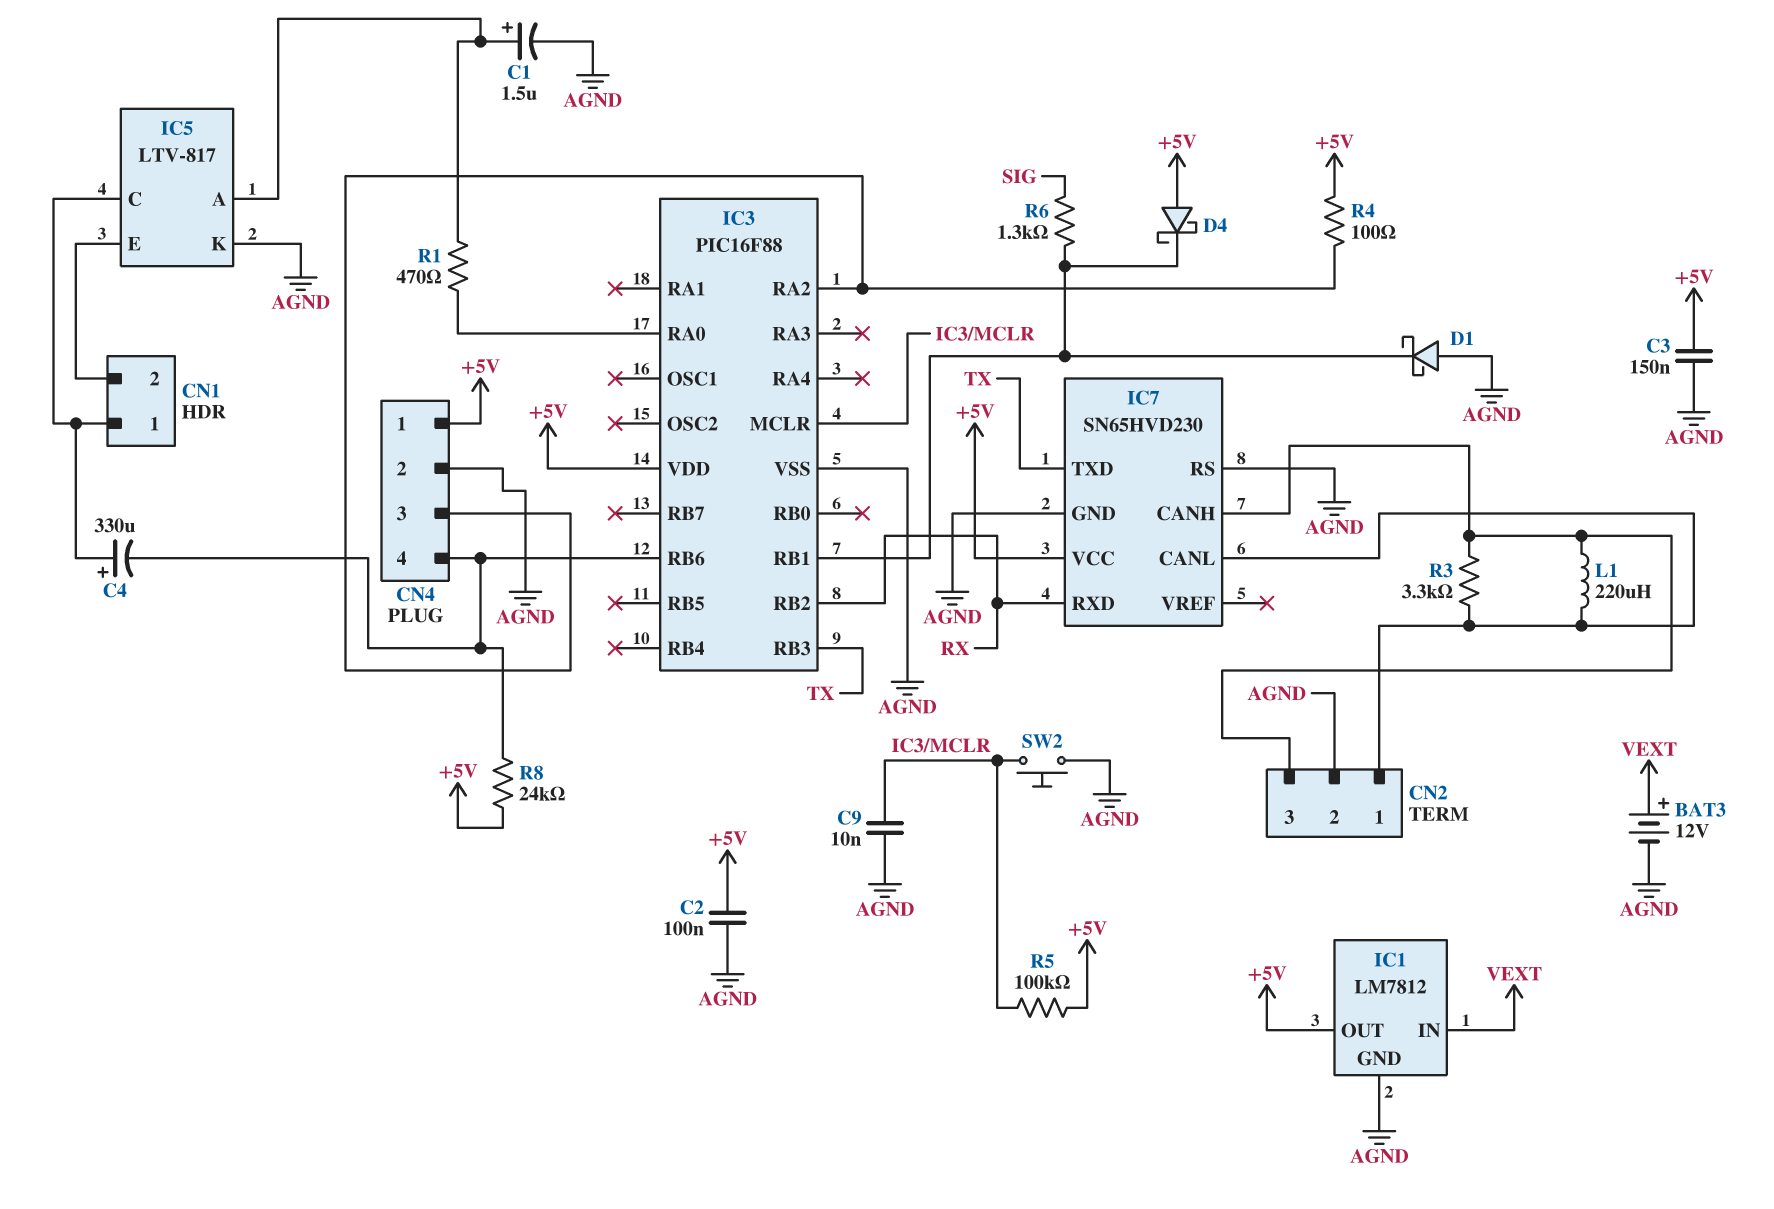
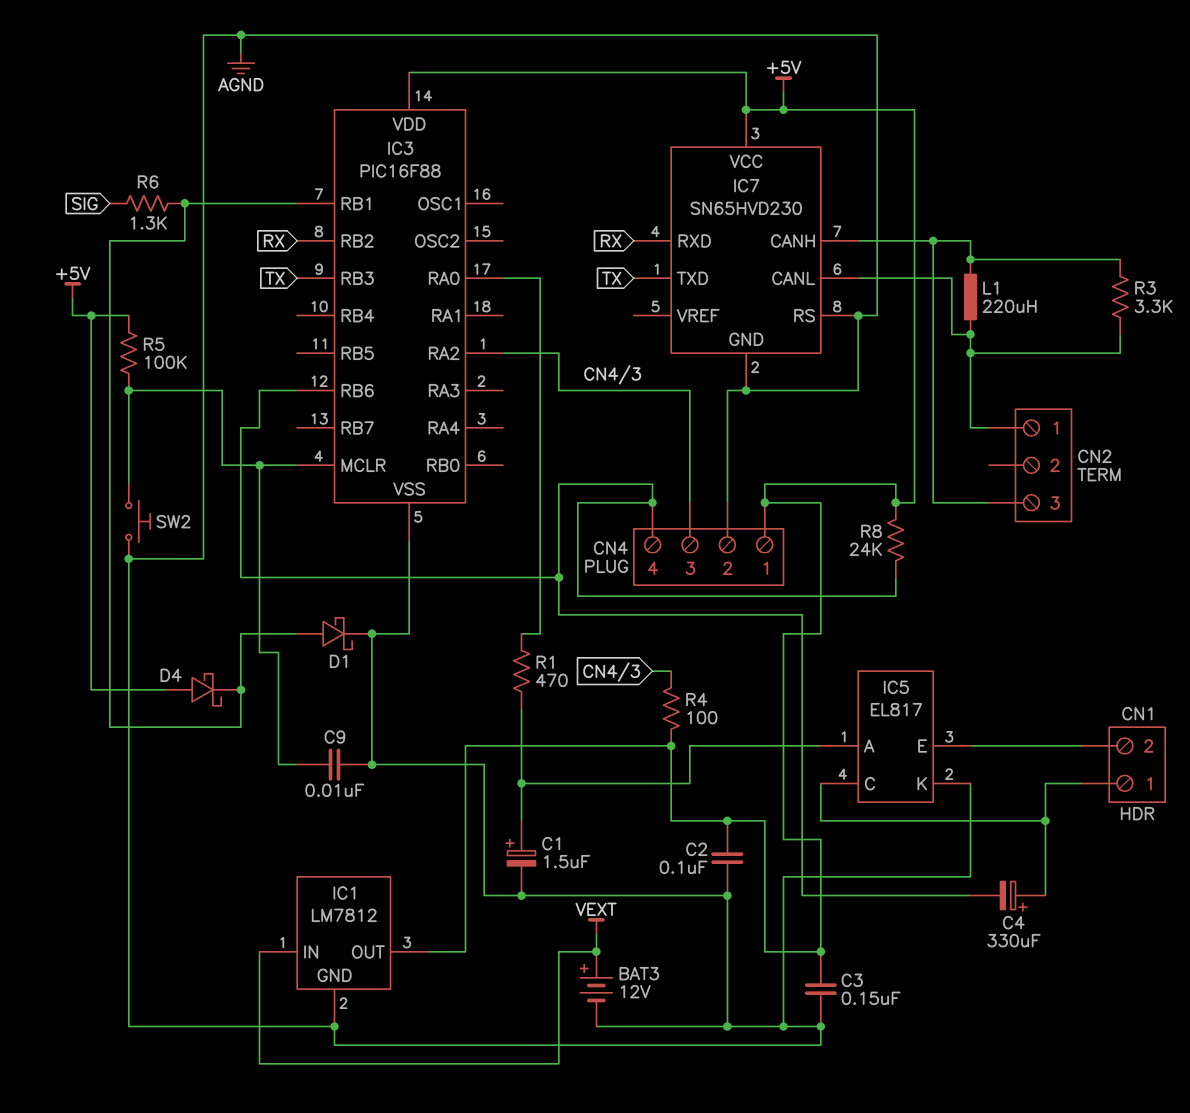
CN2 pin 2: AGND -> none
D1: schottky (A AGND, K IC3/RB1) -> schottky (A IC3/RB1, K AGND)
IC5: LTV-817 -> EL817

